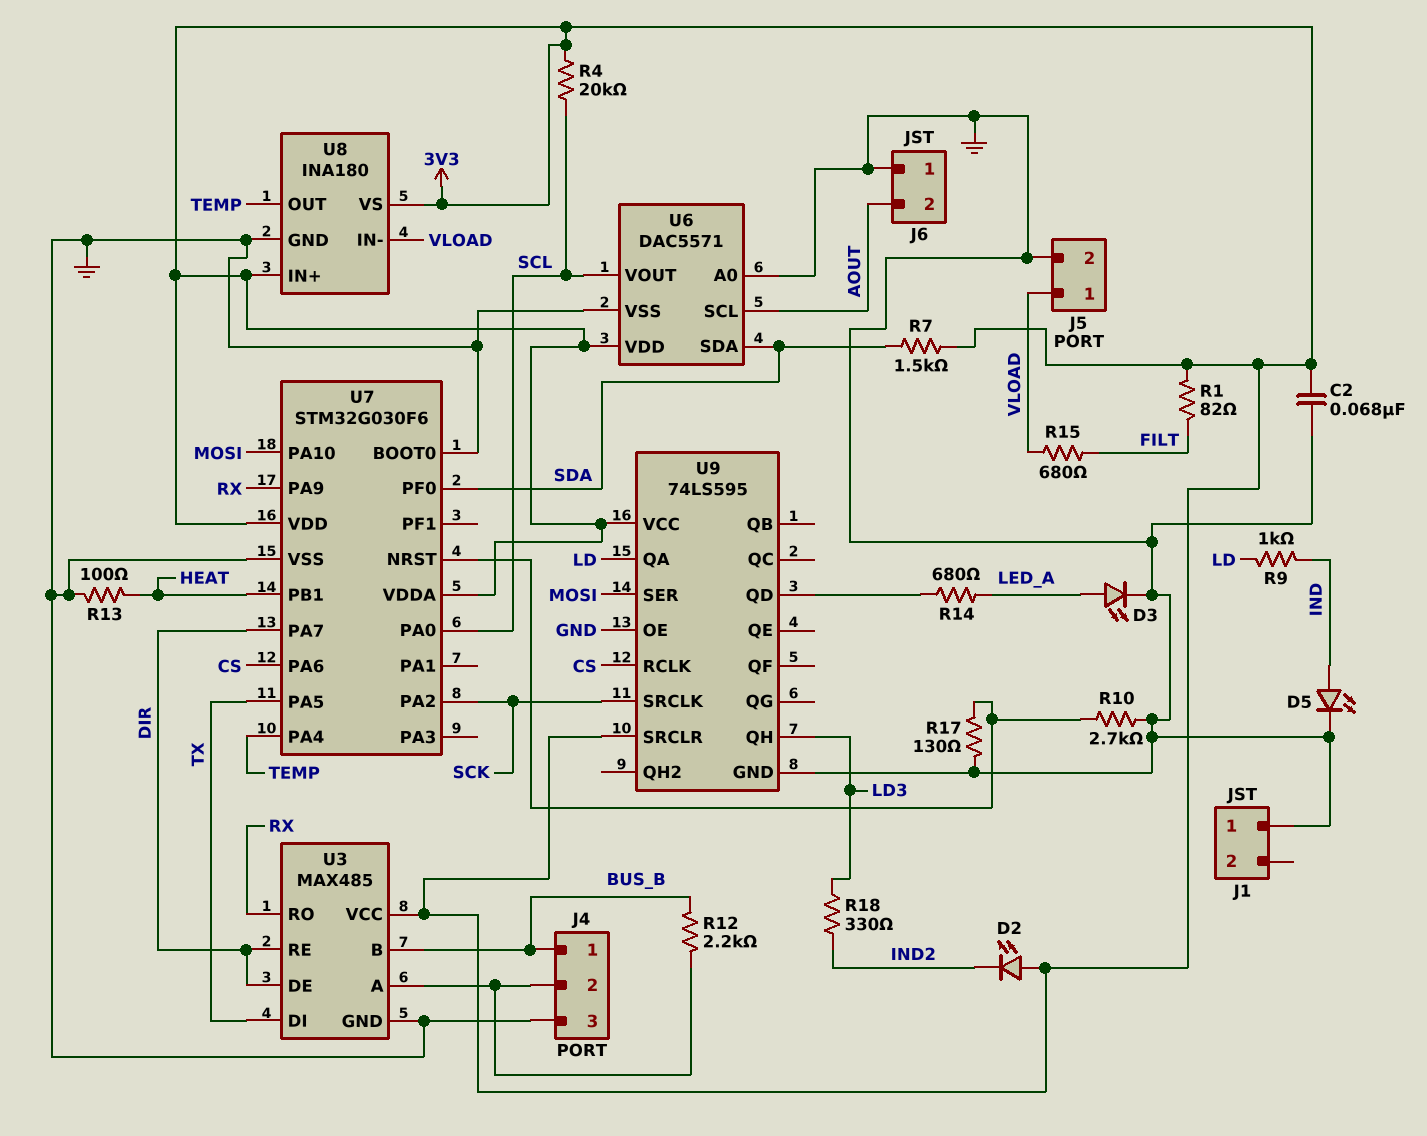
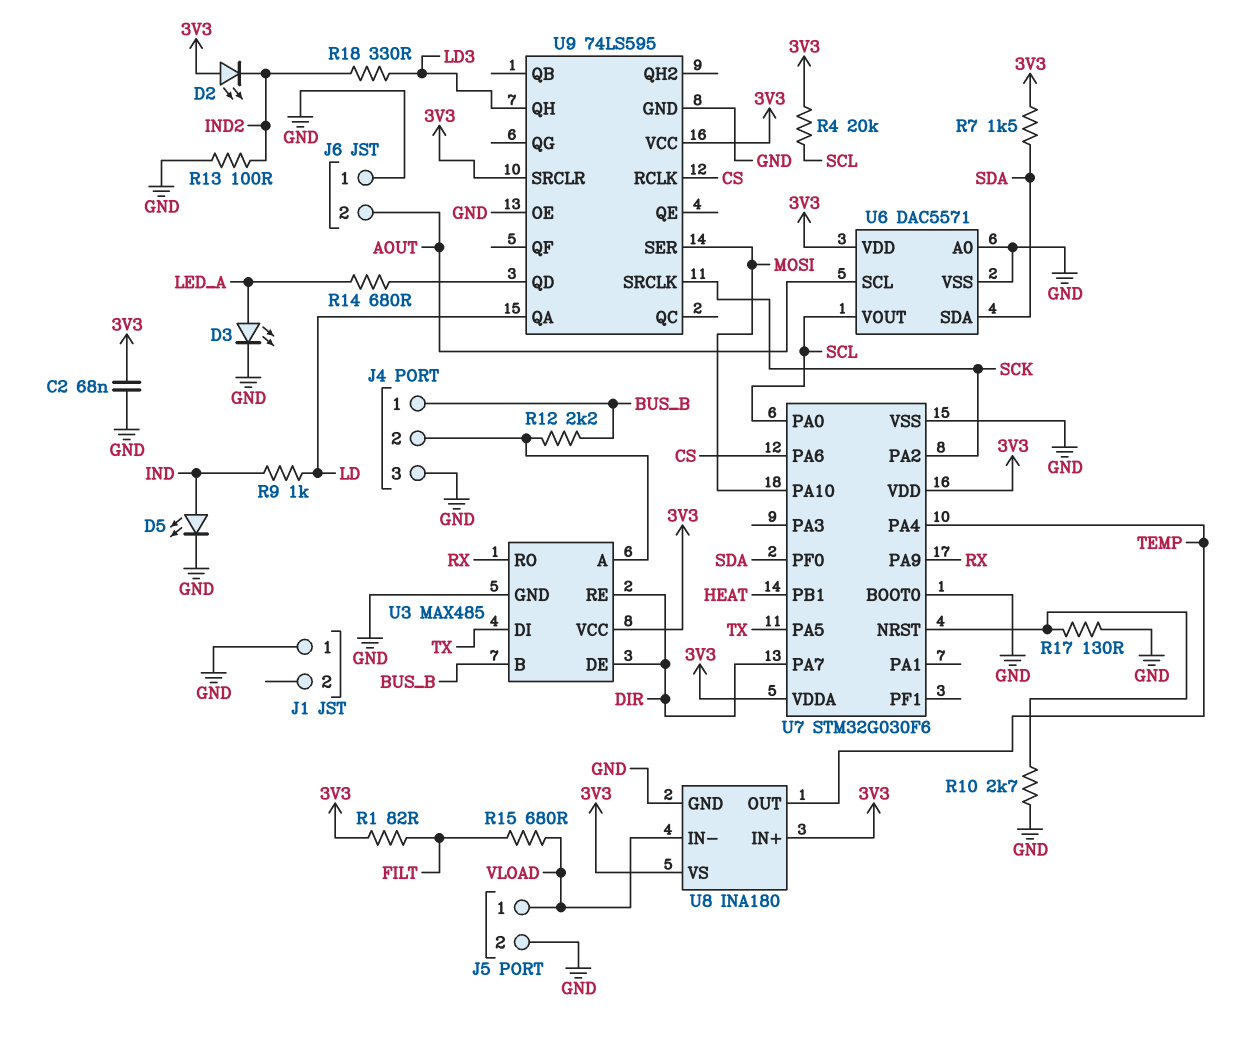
R13: 100 (GND, HEAT) -> 100 (GND, IND2)

